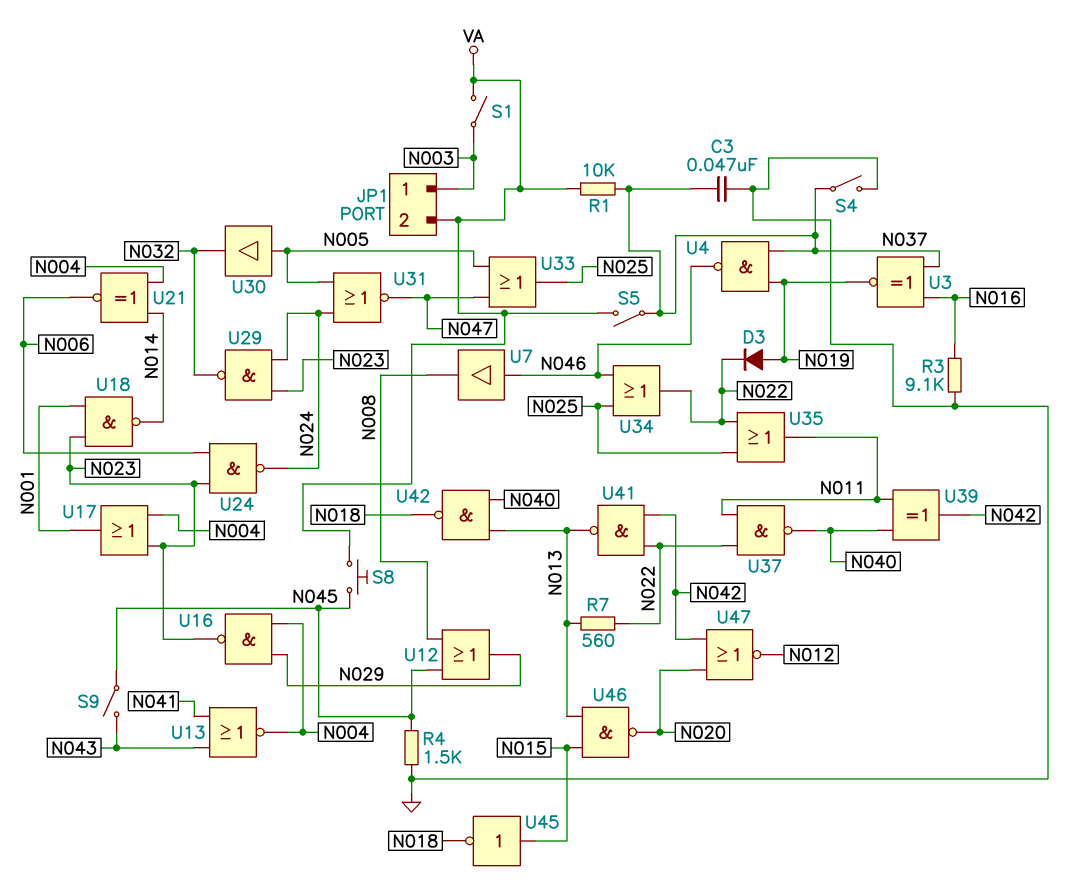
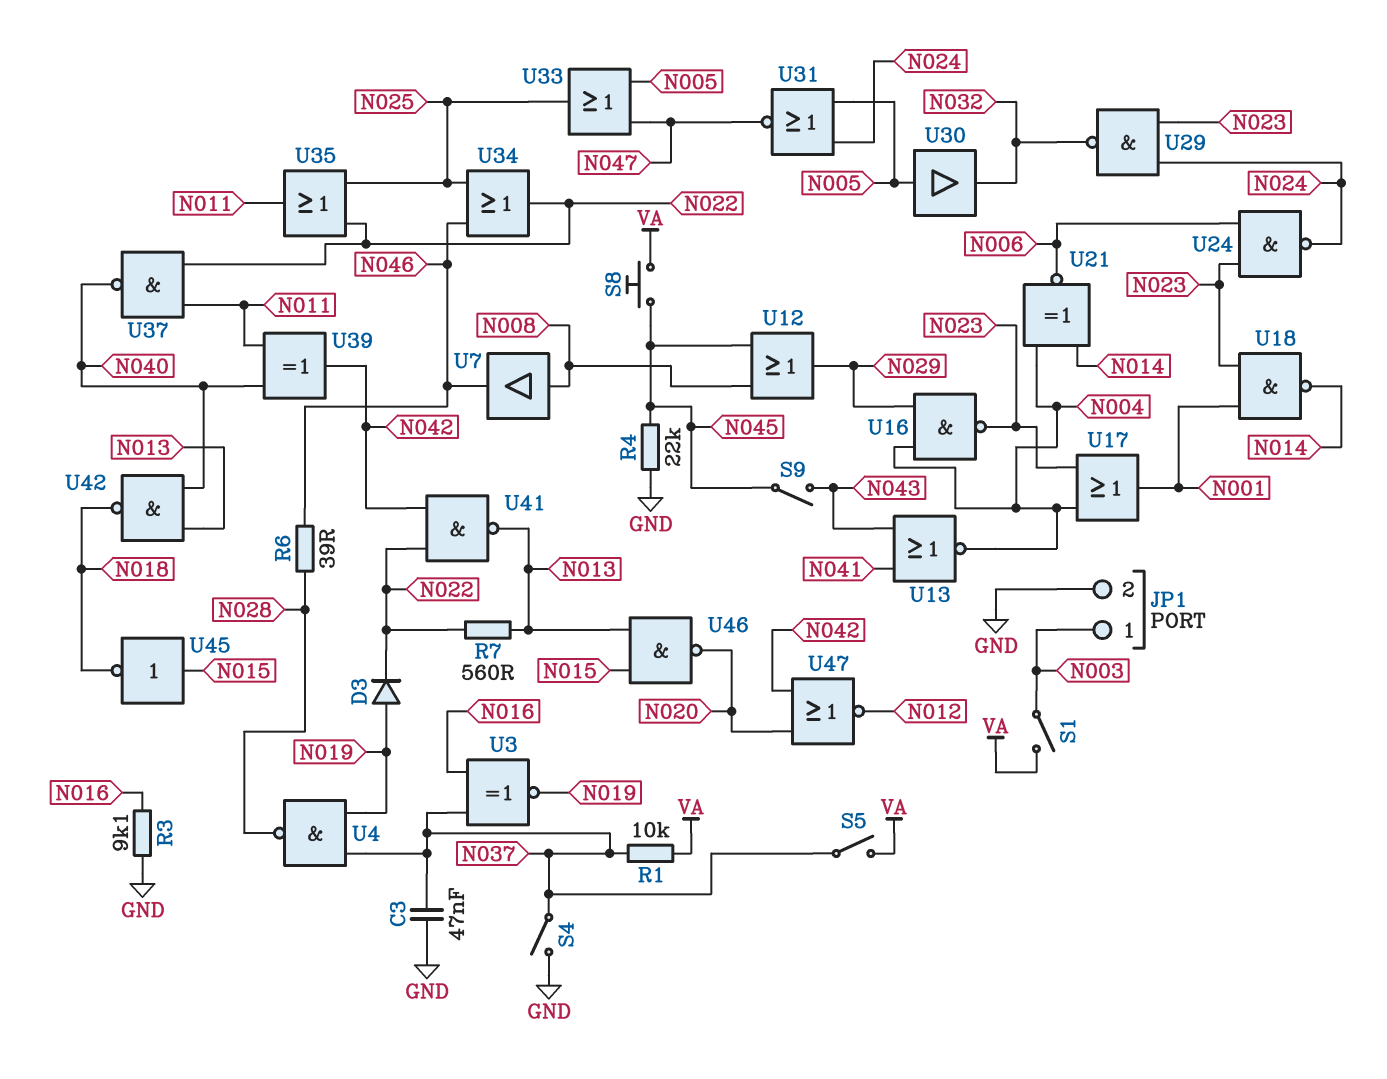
JP1 pin 2: VA -> GND
R4: 1.5k (GND, N045) -> 22k (GND, N045)
R6: none -> 39 (N028, N046)
U4: NAND (in N019, in N037, out N046) -> NAND (in N019, in N037, out N028)
U7: buffer (in N046, out N008) -> buffer (in N008, out N046)

